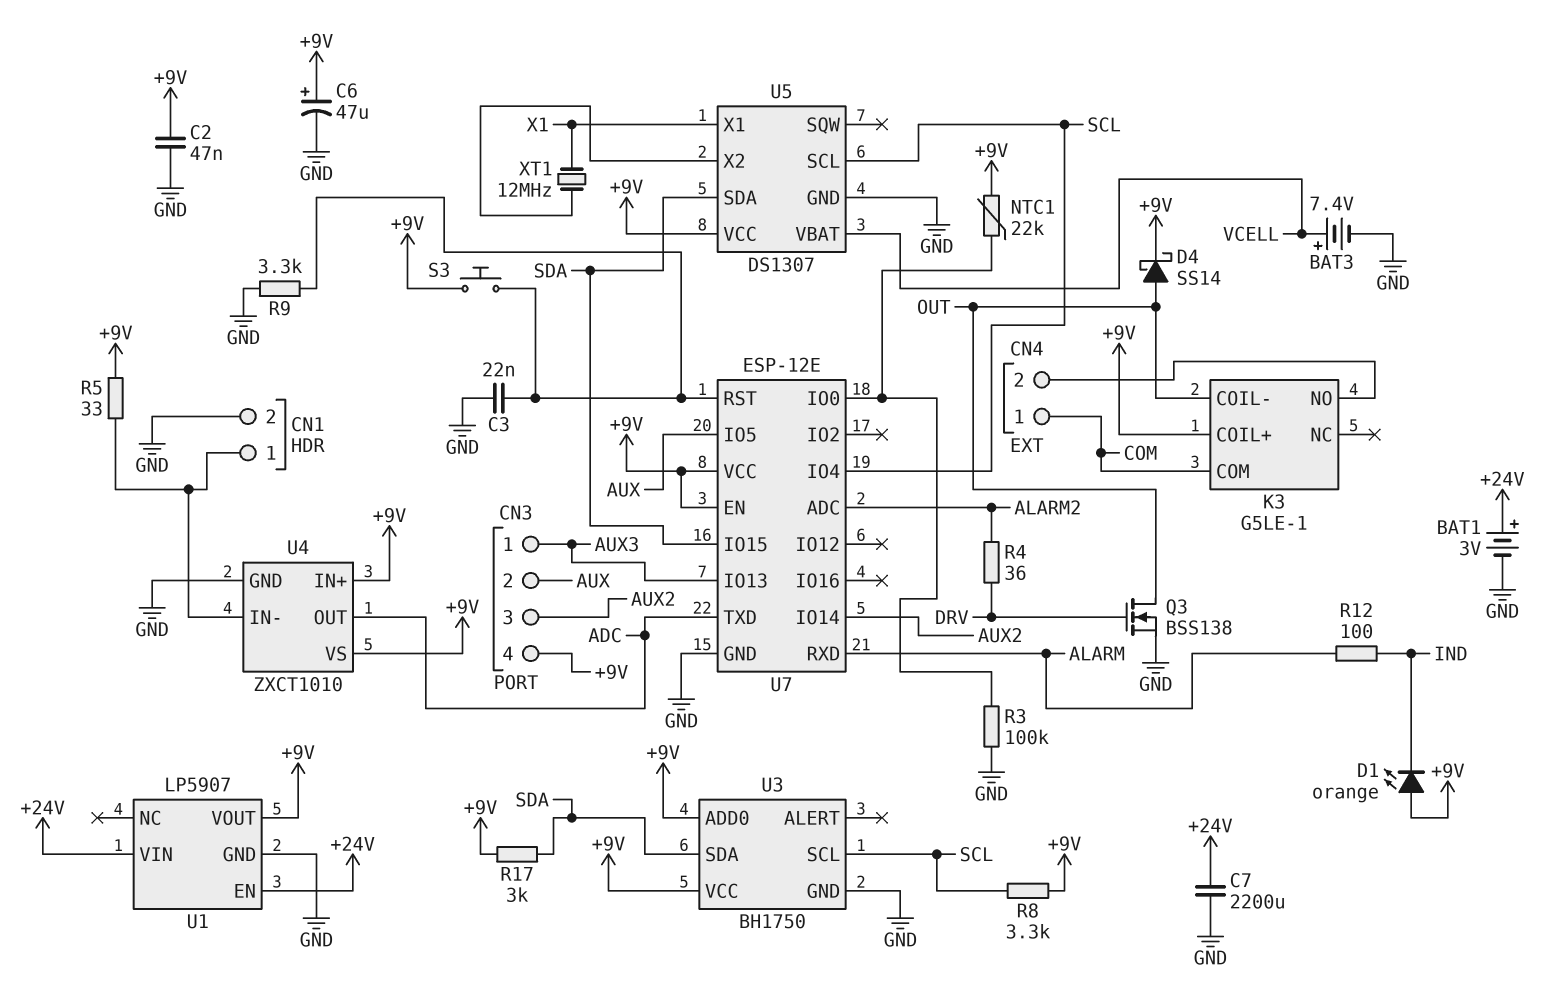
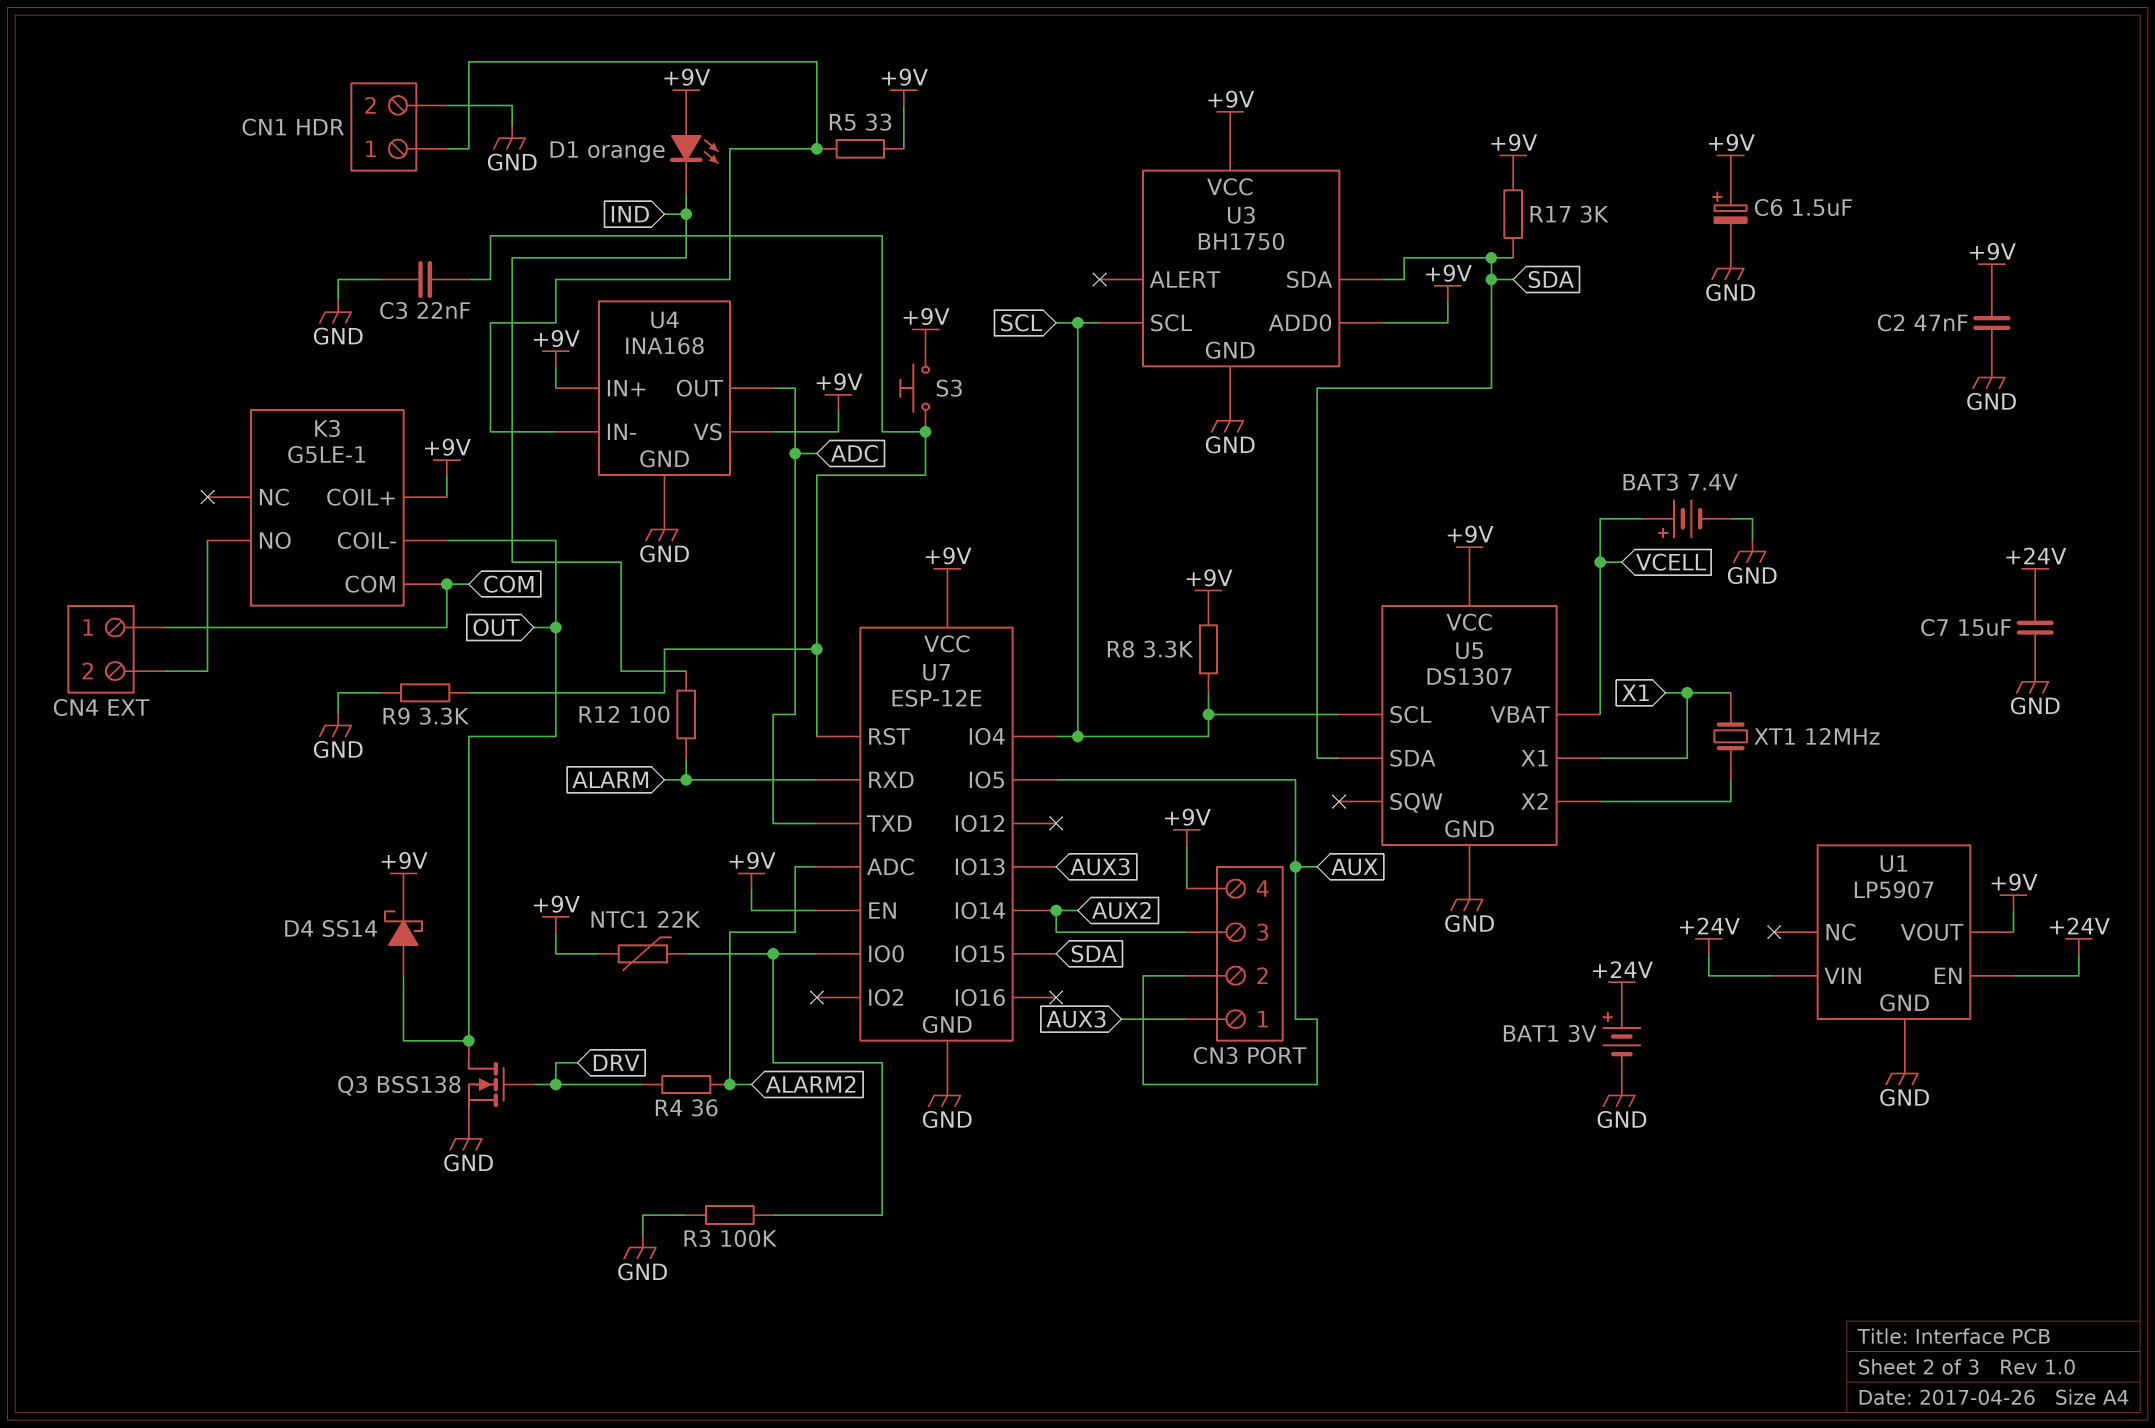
C6: 47uF (plus +9V, minus GND) -> 1.5uF (plus +9V, minus GND)
C7: 2200uF (+24V, GND) -> 15uF (+24V, GND)
U4: ZXCT1010 -> INA168

